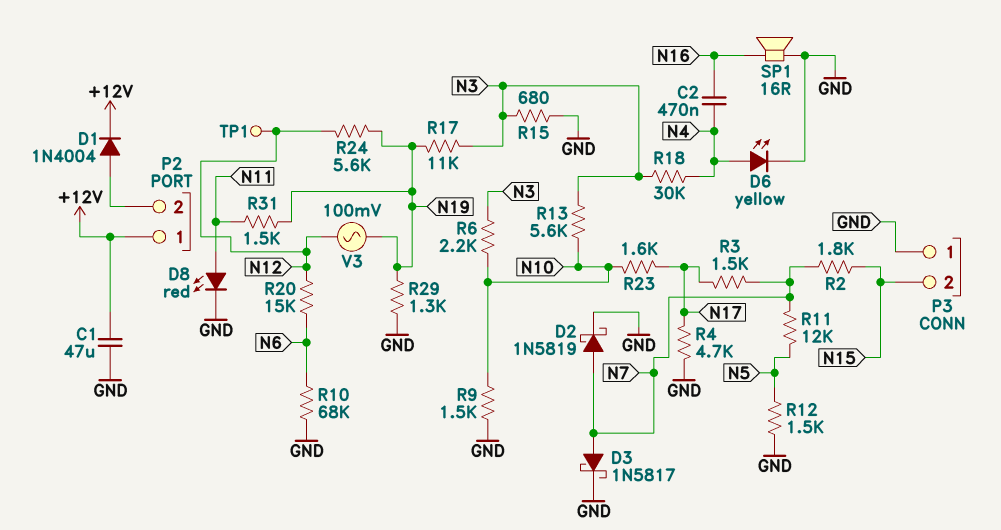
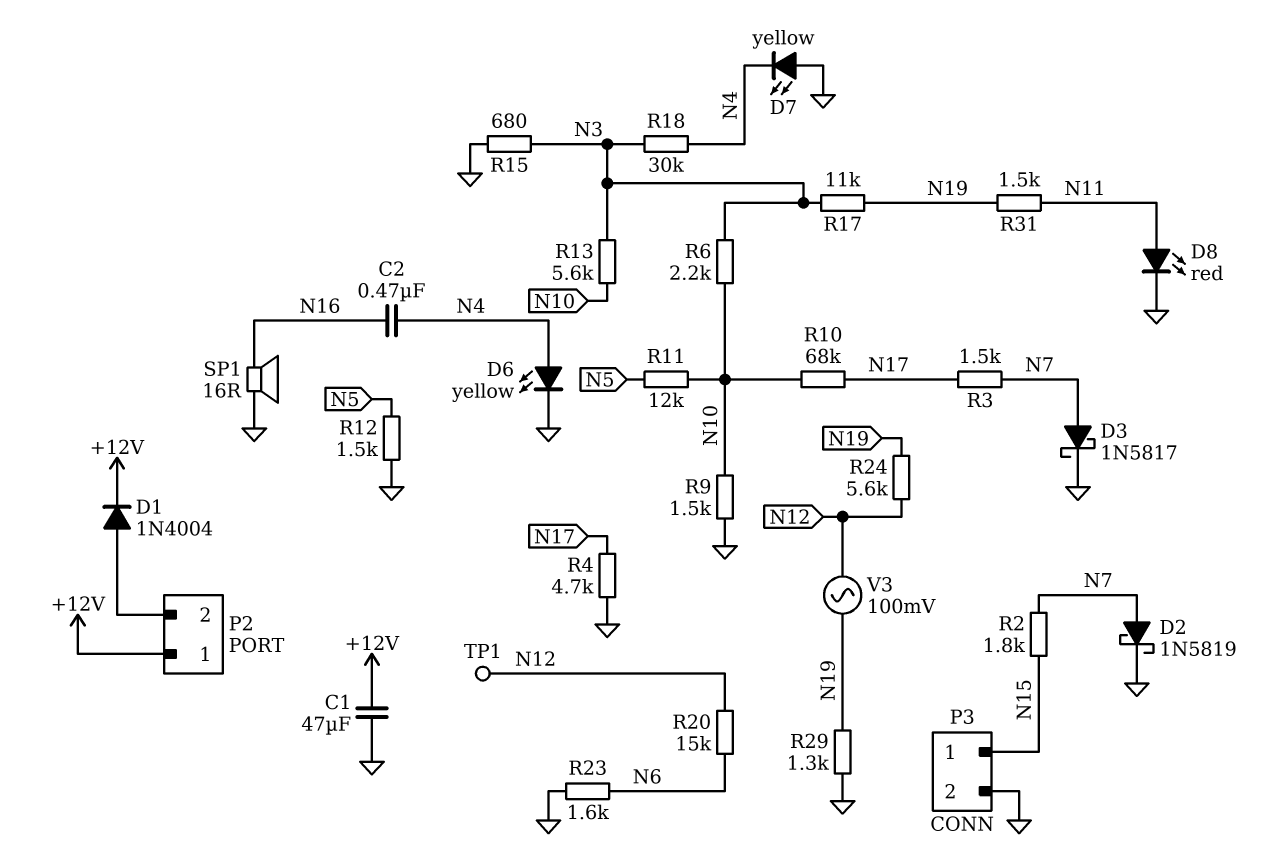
D7: none -> LED yellow (A GND, K N4)
P3 pin 1: GND -> N15
P3 pin 2: N15 -> GND
R10: 68k (GND, N6) -> 68k (N10, N17)
R11: 12k (N5, N7) -> 12k (N5, N10)
R23: 1.6k (N10, N17) -> 1.6k (GND, N6)

